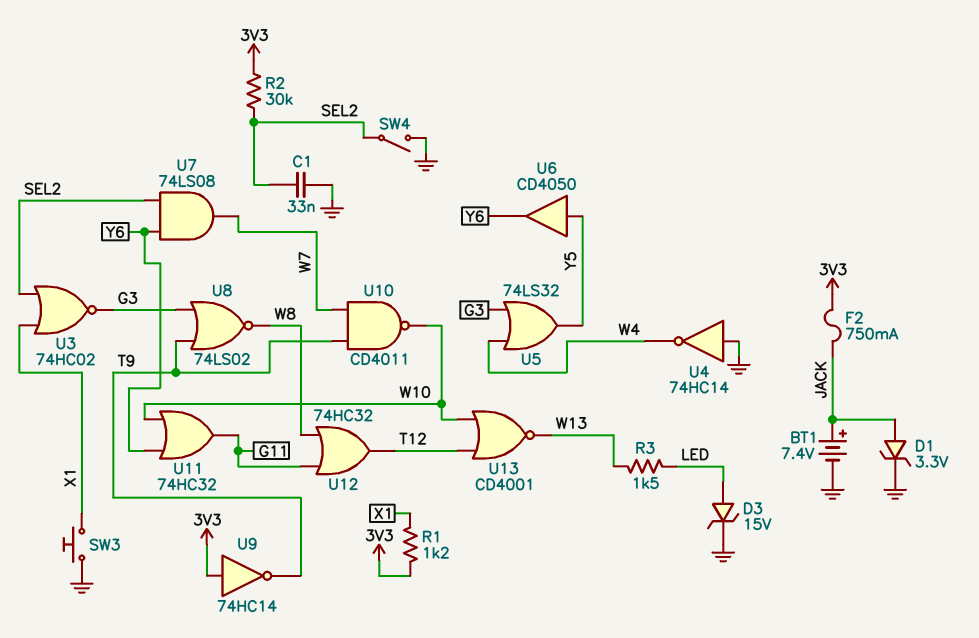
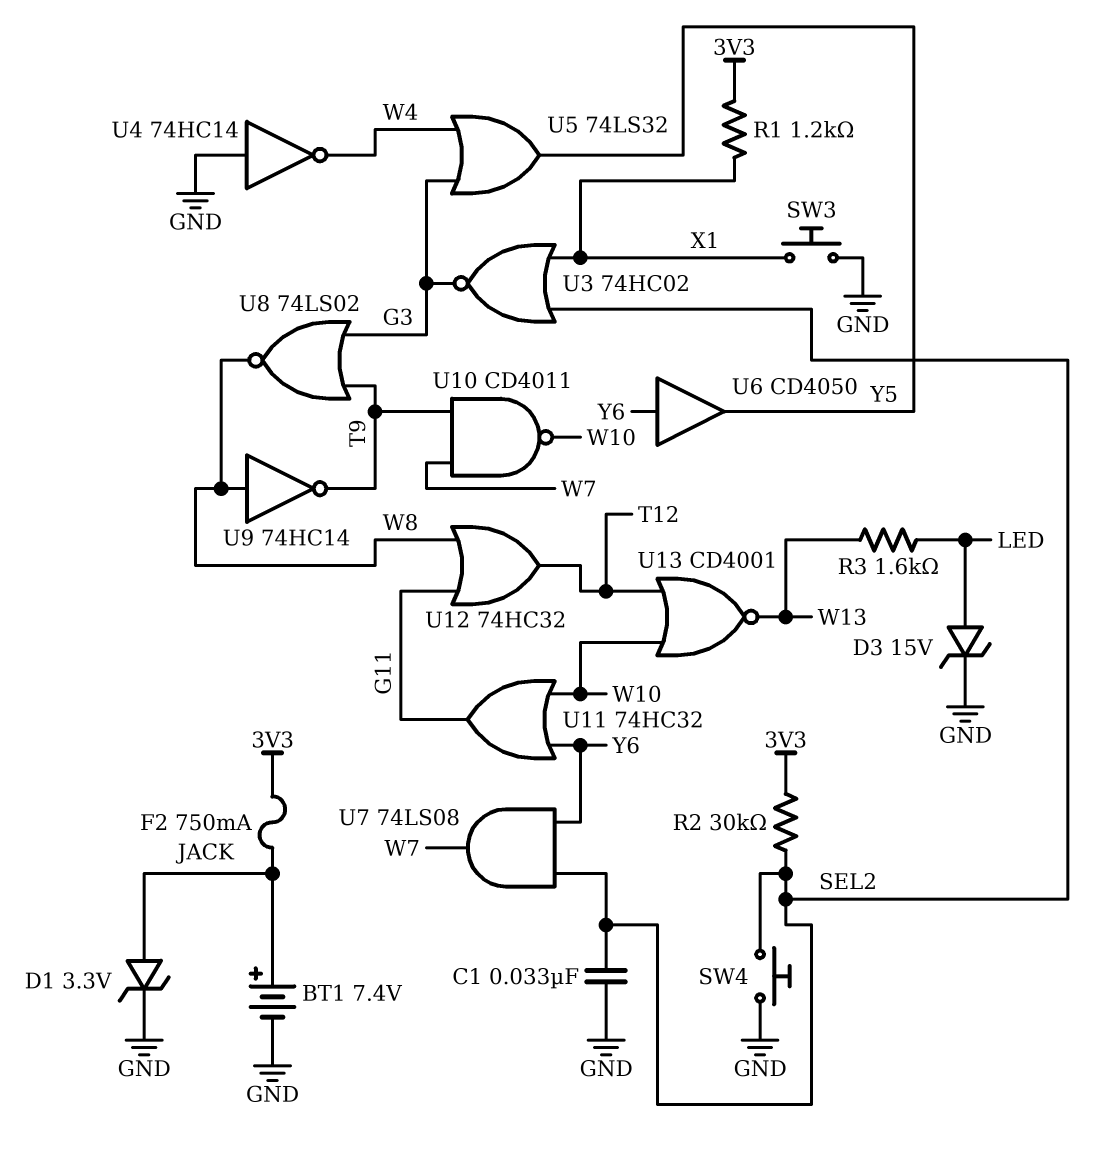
R3: 1.5k (LED, W13) -> 1.6k (LED, W13)
SW4: switch (GND, SEL2) -> button (GND, SEL2)
U6: buffer CD4050 (in Y5, out Y6) -> buffer CD4050 (in Y6, out Y5)
U9: NOT 74HC14 (in 3V3, out T9) -> NOT 74HC14 (in W8, out T9)

